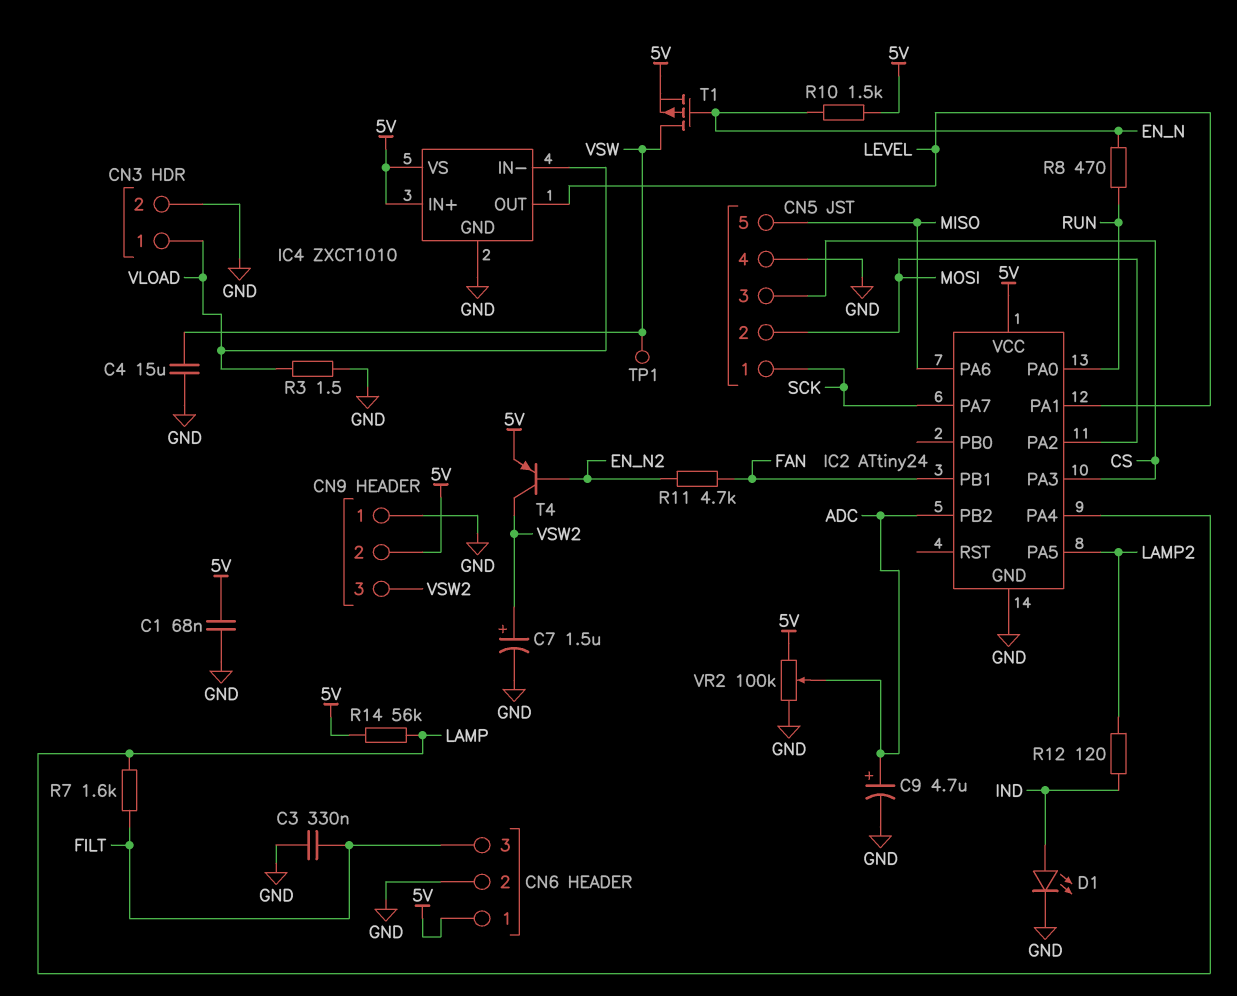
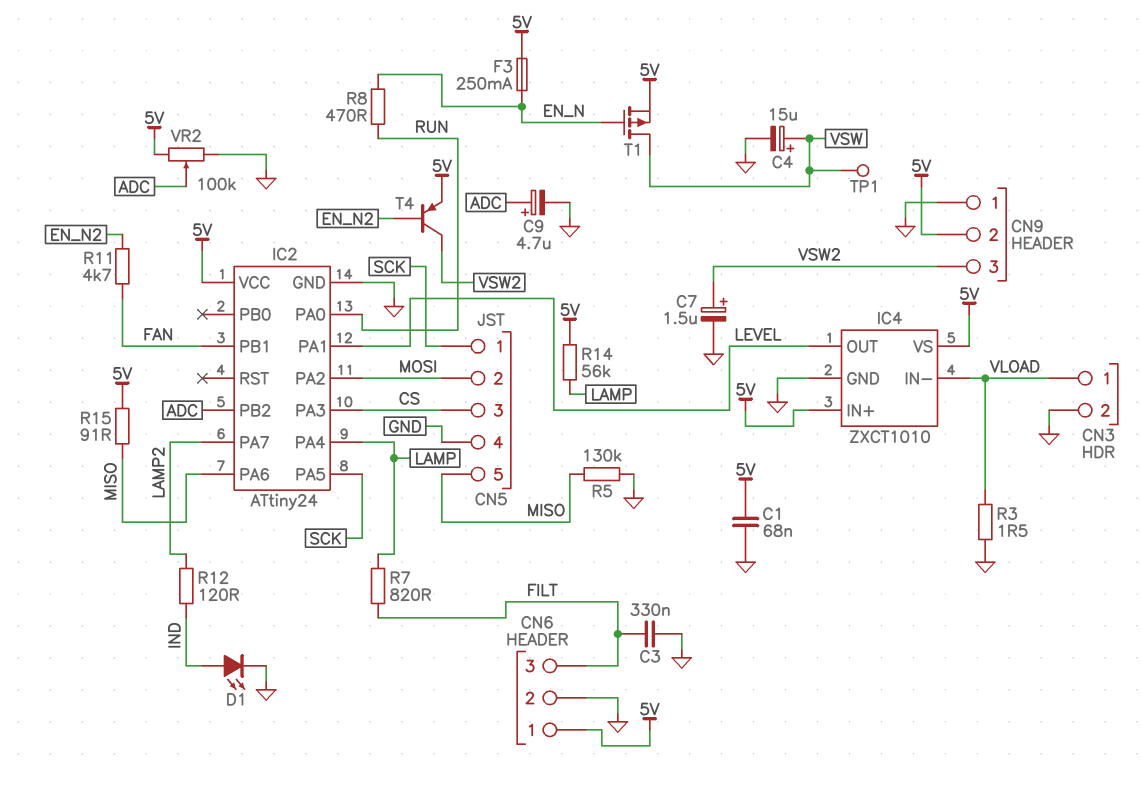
C4: 15uF (GND, VSW) -> 15uF (plus VSW, minus GND)
F3: none -> 250mA (5V, EN_N)
IC2 pin PA5: LAMP2 -> SCK
IC2 pin PA7: SCK -> LAMP2
R5: none -> 130k (GND, MISO)
R7: 1.6k (FILT, LAMP) -> 820 (FILT, LAMP)
R10: 1.5k (5V, EN_N) -> none
R15: none -> 91 (5V, MISO)

